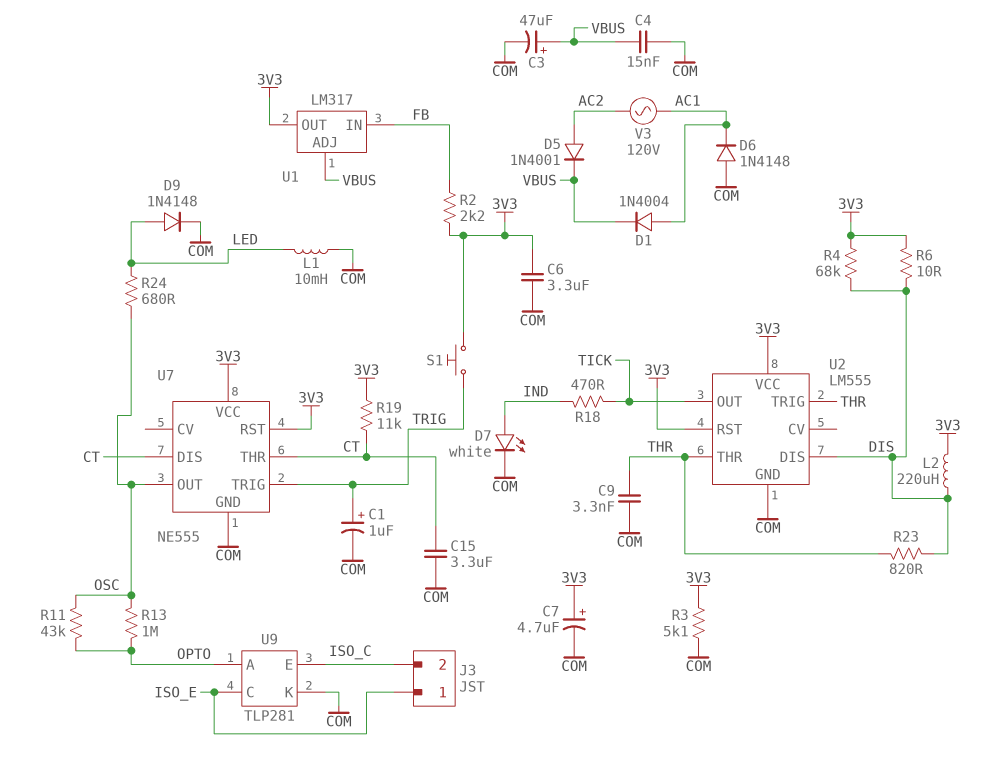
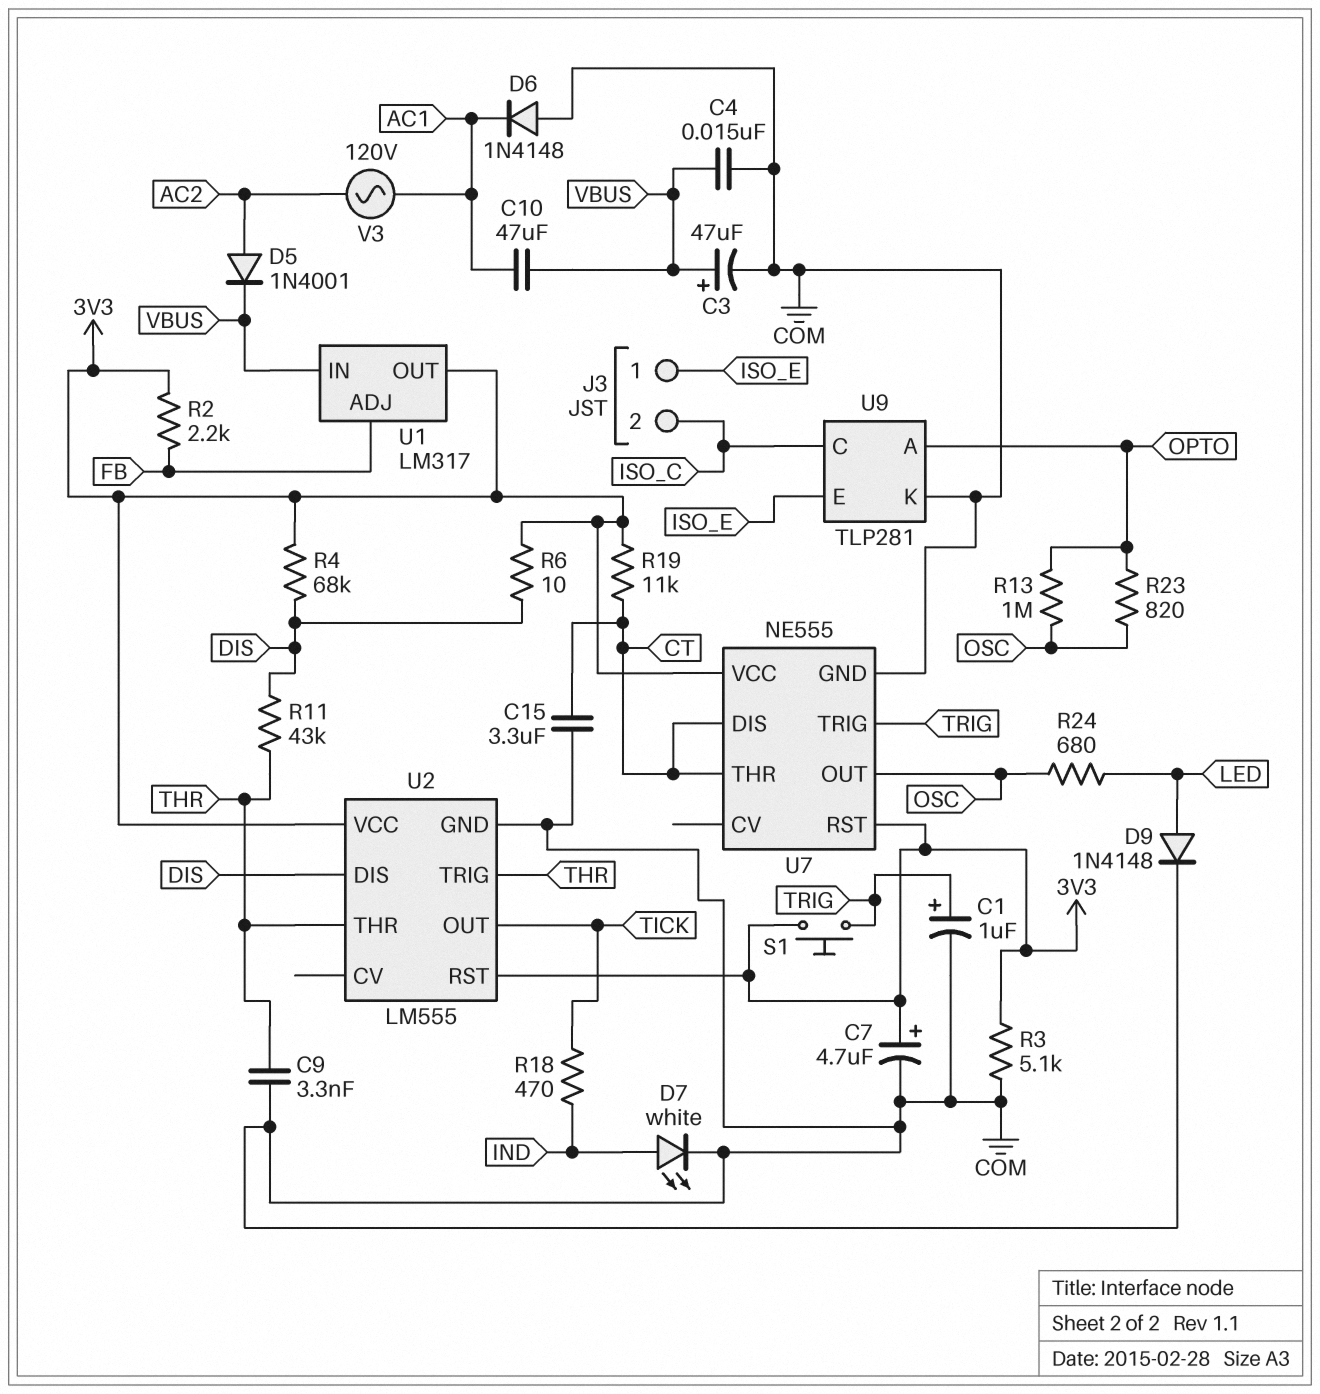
C6: 3.3uF (3V3, COM) -> none
C10: none -> 47uF (AC1, VBUS)
D1: diode 1N4004 (A AC1, K VBUS) -> none
L1: 10mH (COM, LED) -> none
L2: 220uH (3V3, DIS) -> none
R11: 43k (OPTO, OSC) -> 43k (DIS, THR)
R23: 820 (DIS, THR) -> 820 (OPTO, OSC)
U1 pin ADJ: VBUS -> FB
U1 pin IN: FB -> VBUS
U9 pin C: ISO_E -> ISO_C
U9 pin E: ISO_C -> ISO_E

